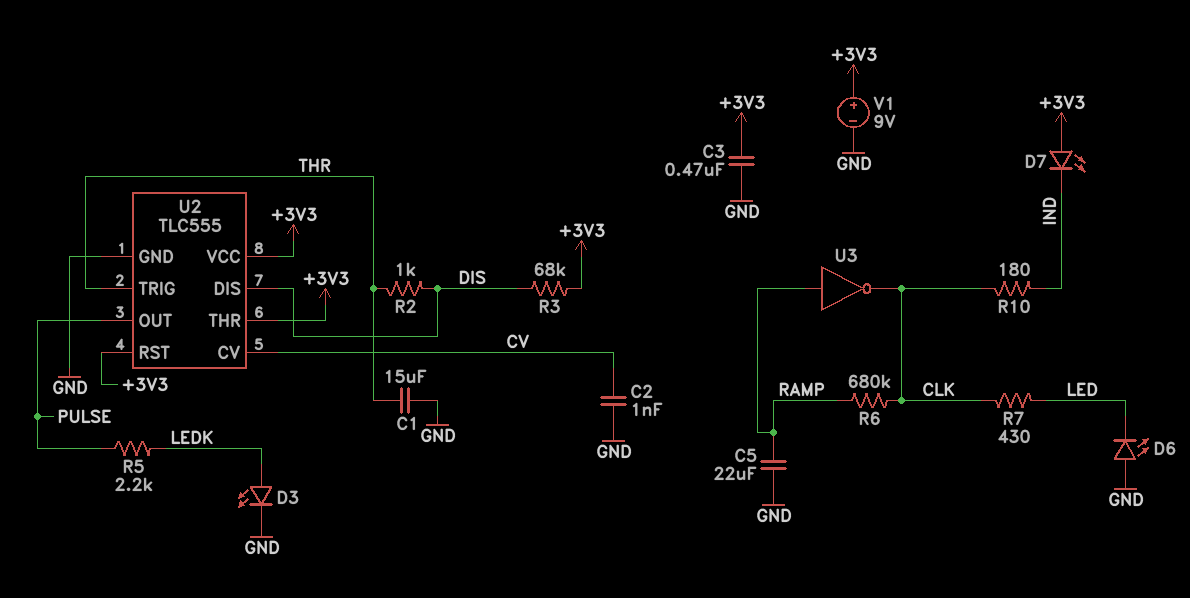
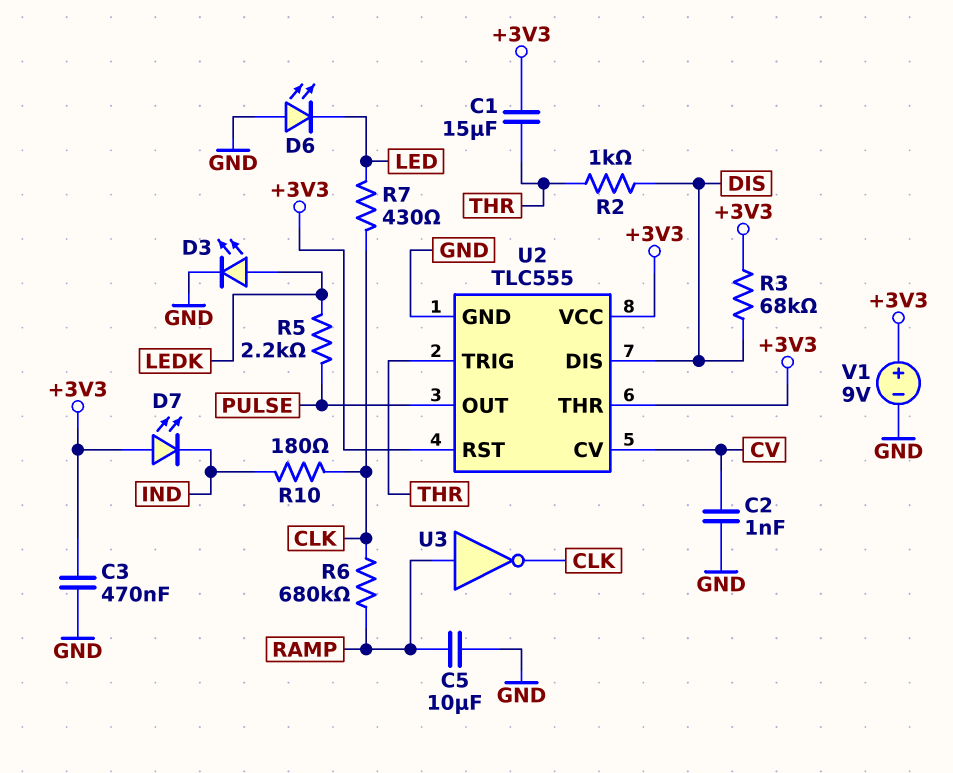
C1: 15uF (GND, THR) -> 15uF (+3V3, THR)
C5: 22uF (GND, RAMP) -> 10uF (GND, RAMP)

